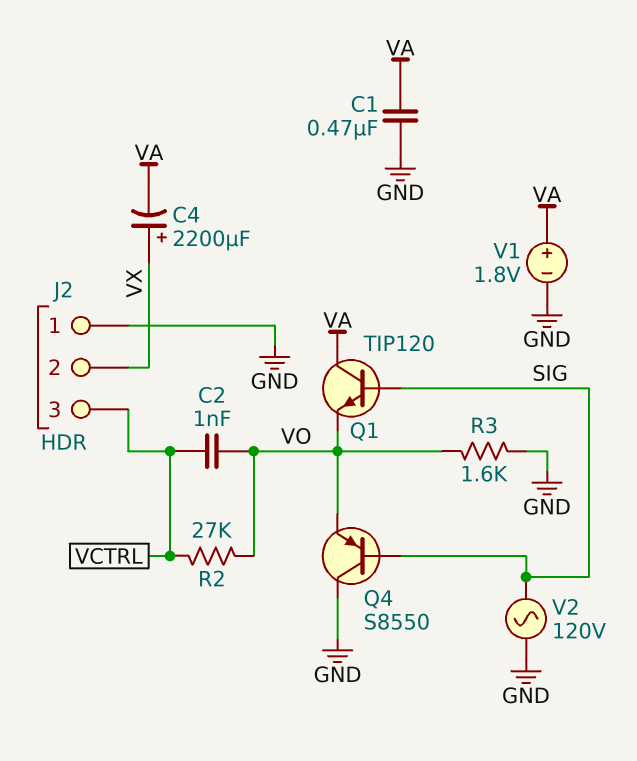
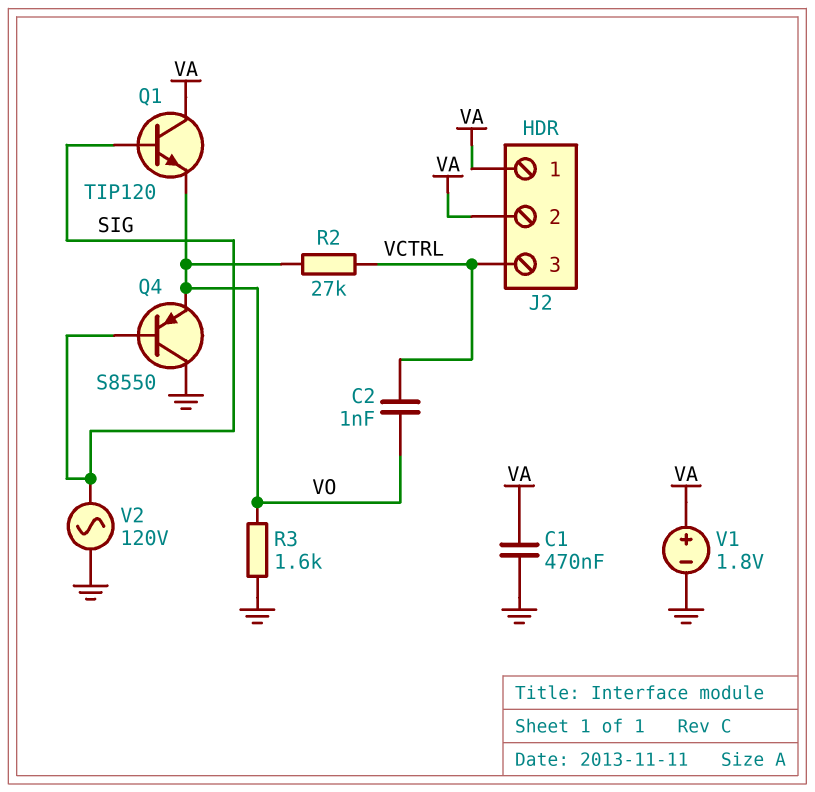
C4: 2200uF (plus VX, minus VA) -> none
J2 pin 1: GND -> VA
J2 pin 2: VX -> VA

